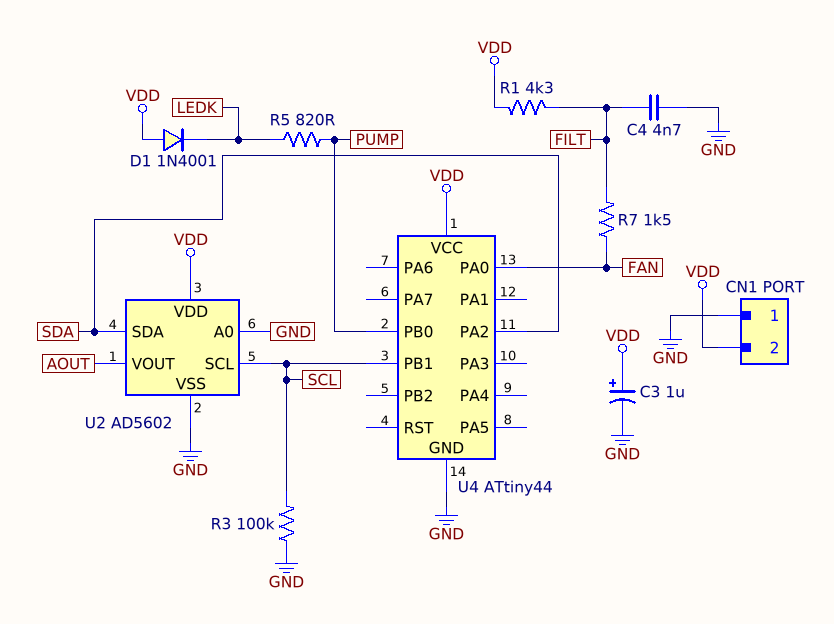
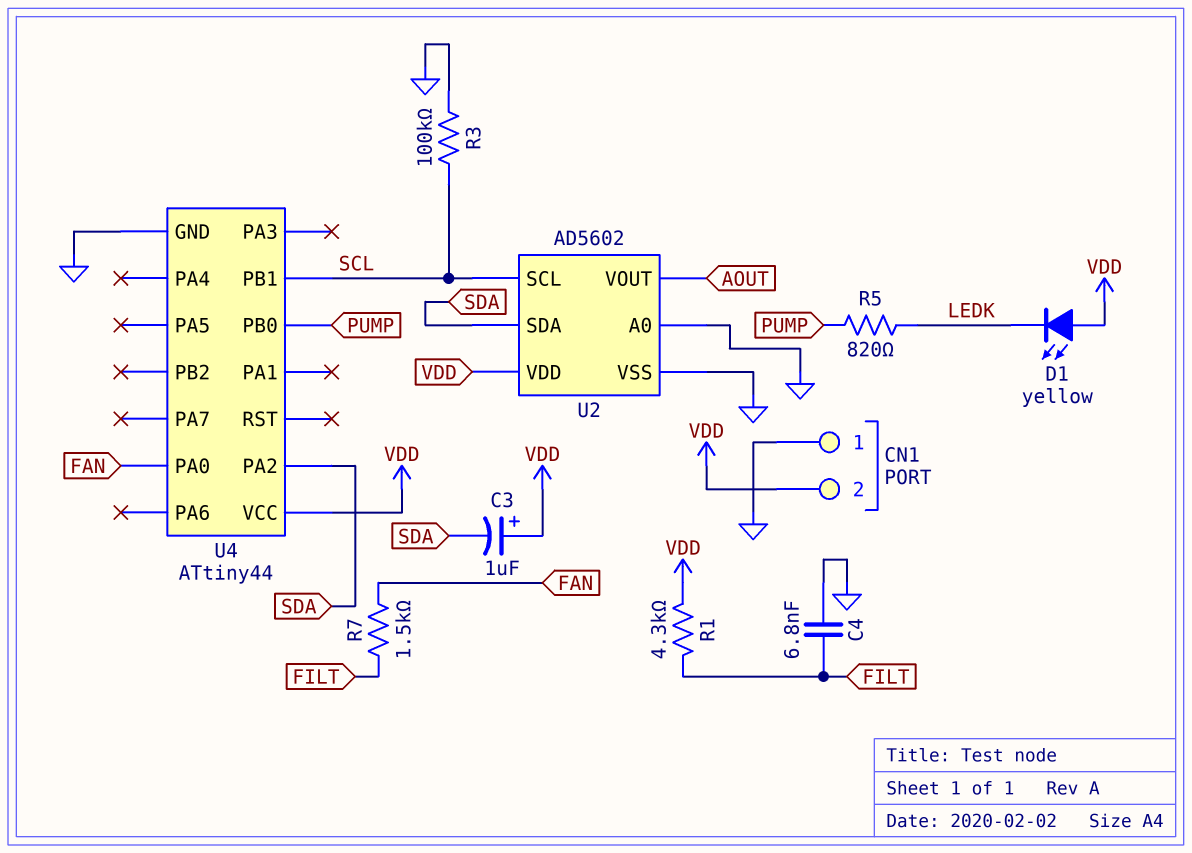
C3: 1uF (plus VDD, minus GND) -> 1uF (plus VDD, minus SDA)
C4: 4.7nF (FILT, GND) -> 6.8nF (FILT, GND)
D1: diode 1N4001 (A VDD, K LEDK) -> LED yellow (A VDD, K LEDK)

